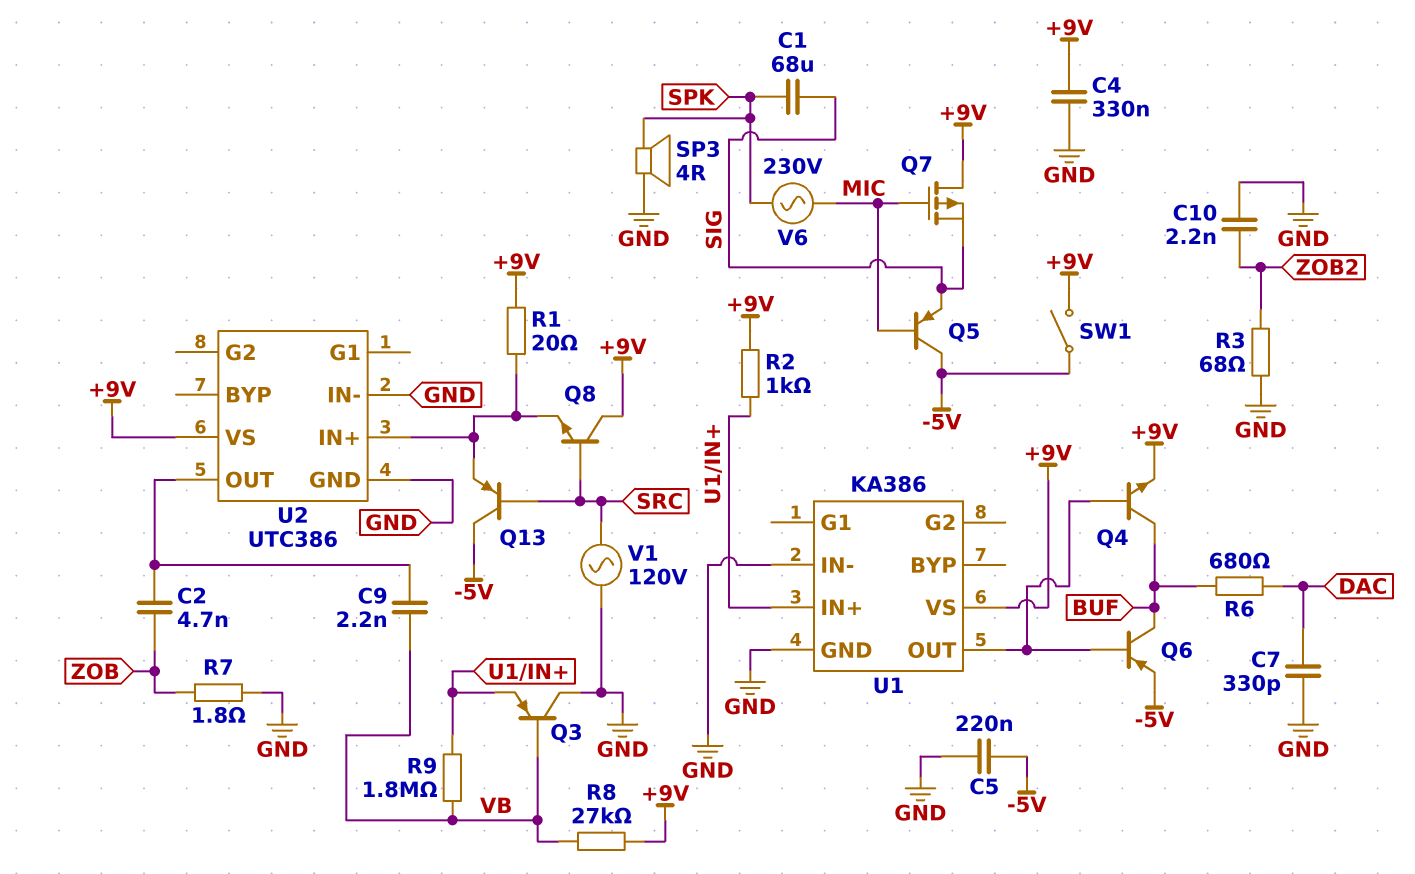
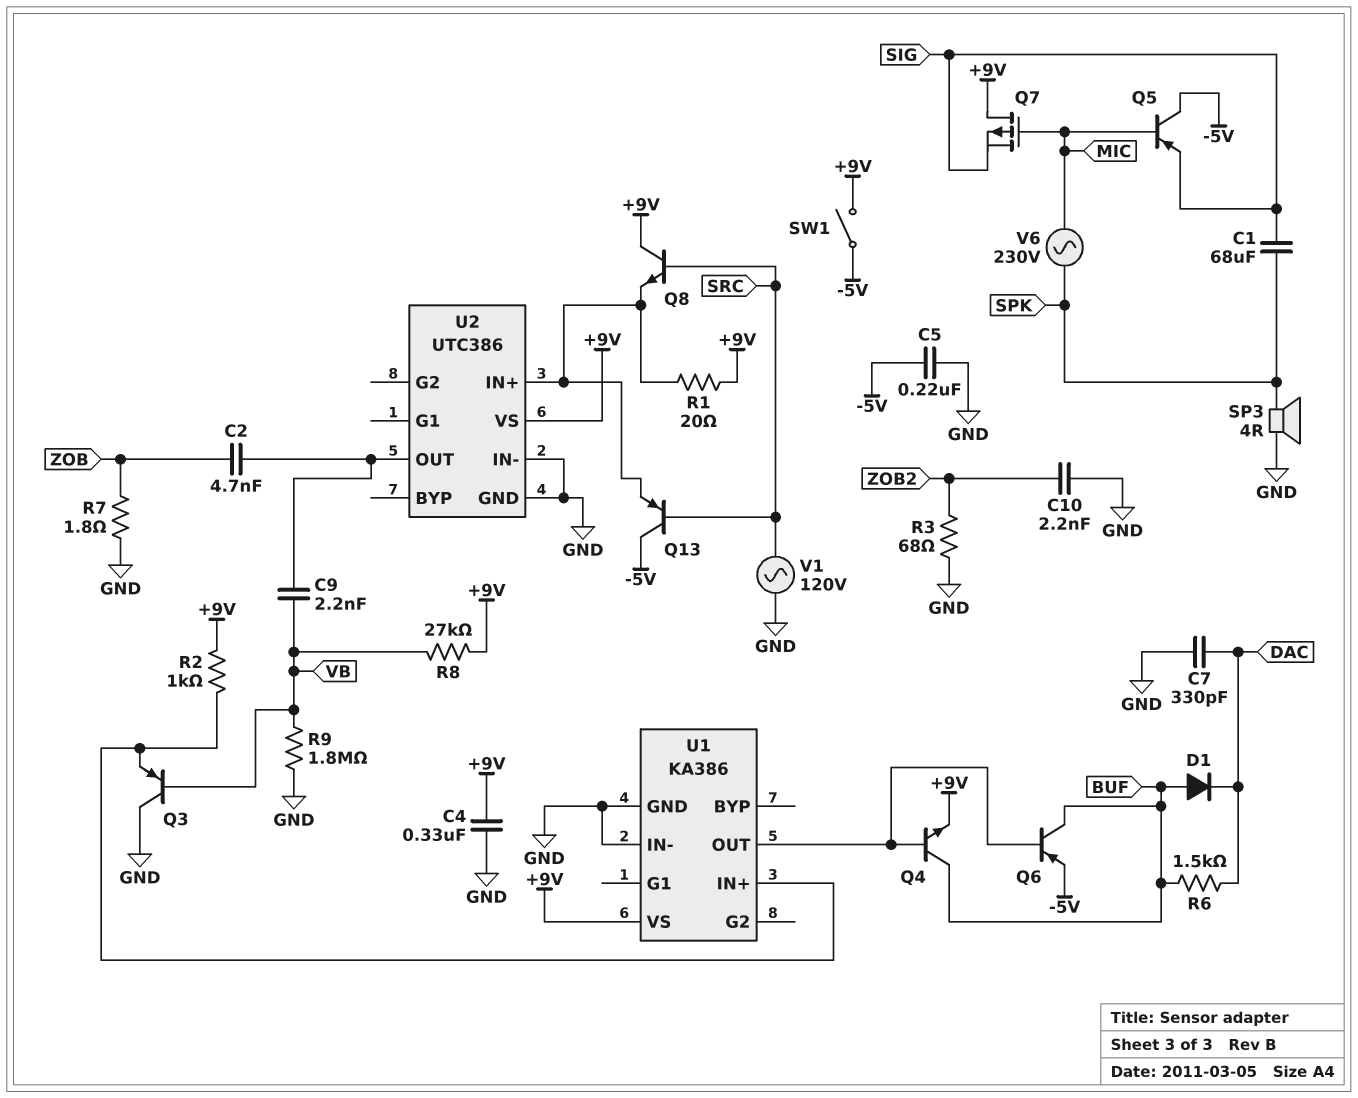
D1: none -> diode (A BUF, K DAC)
R6: 680 (BUF, DAC) -> 1.5k (BUF, DAC)
R9: 1.8M (U1/IN+, VB) -> 1.8M (GND, VB)

